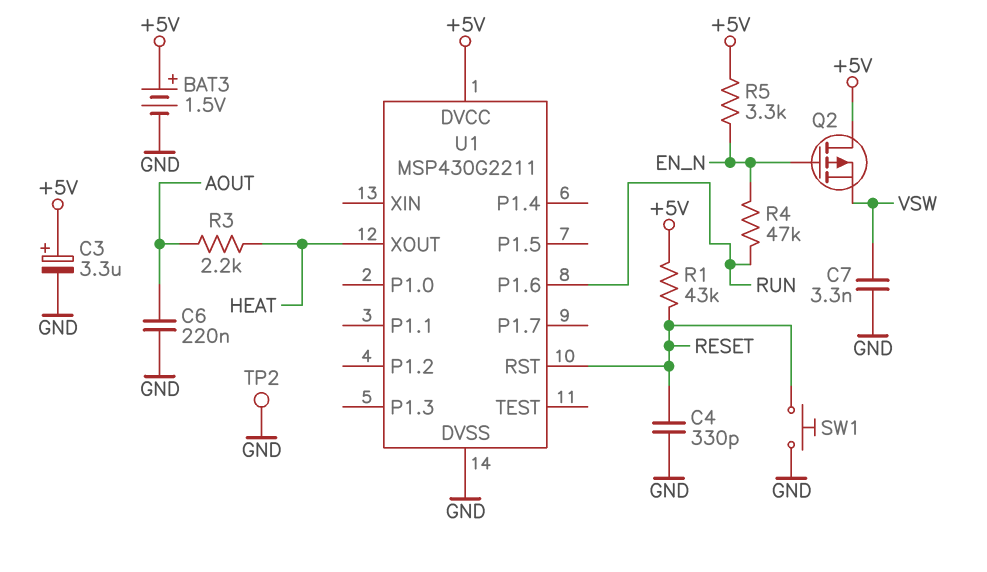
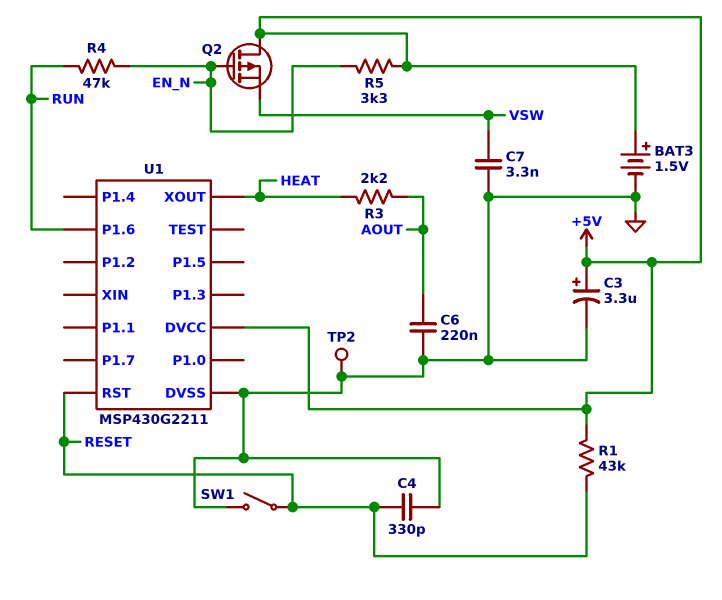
SW1: button (GND, RESET) -> switch (GND, RESET)

